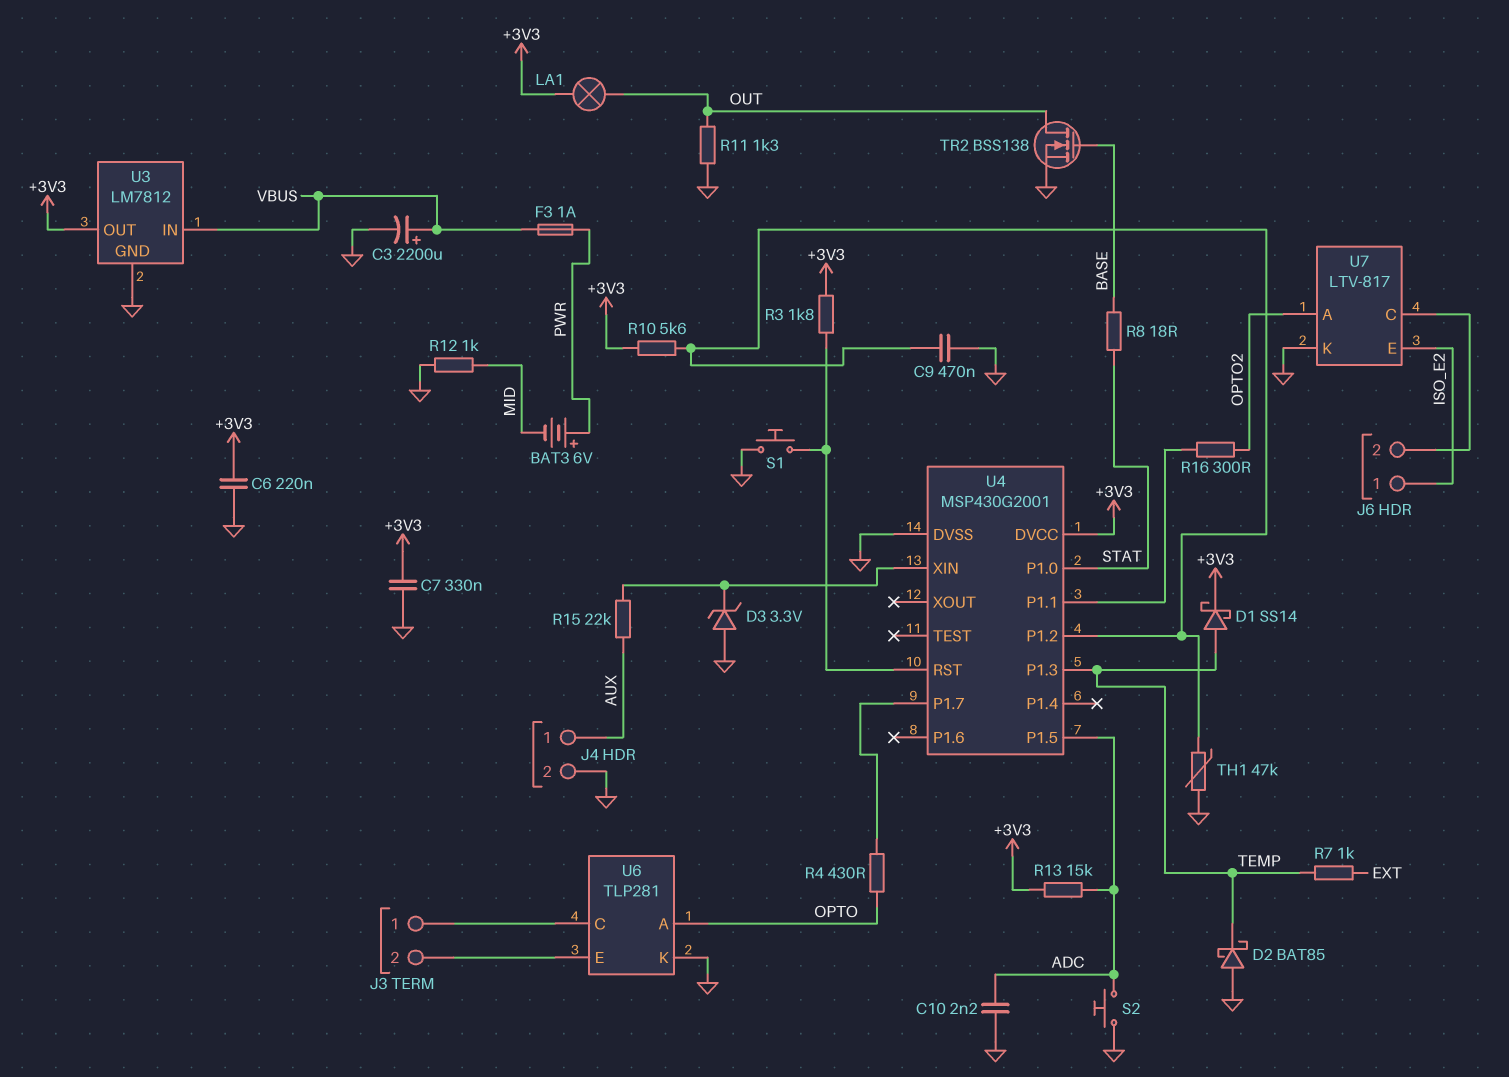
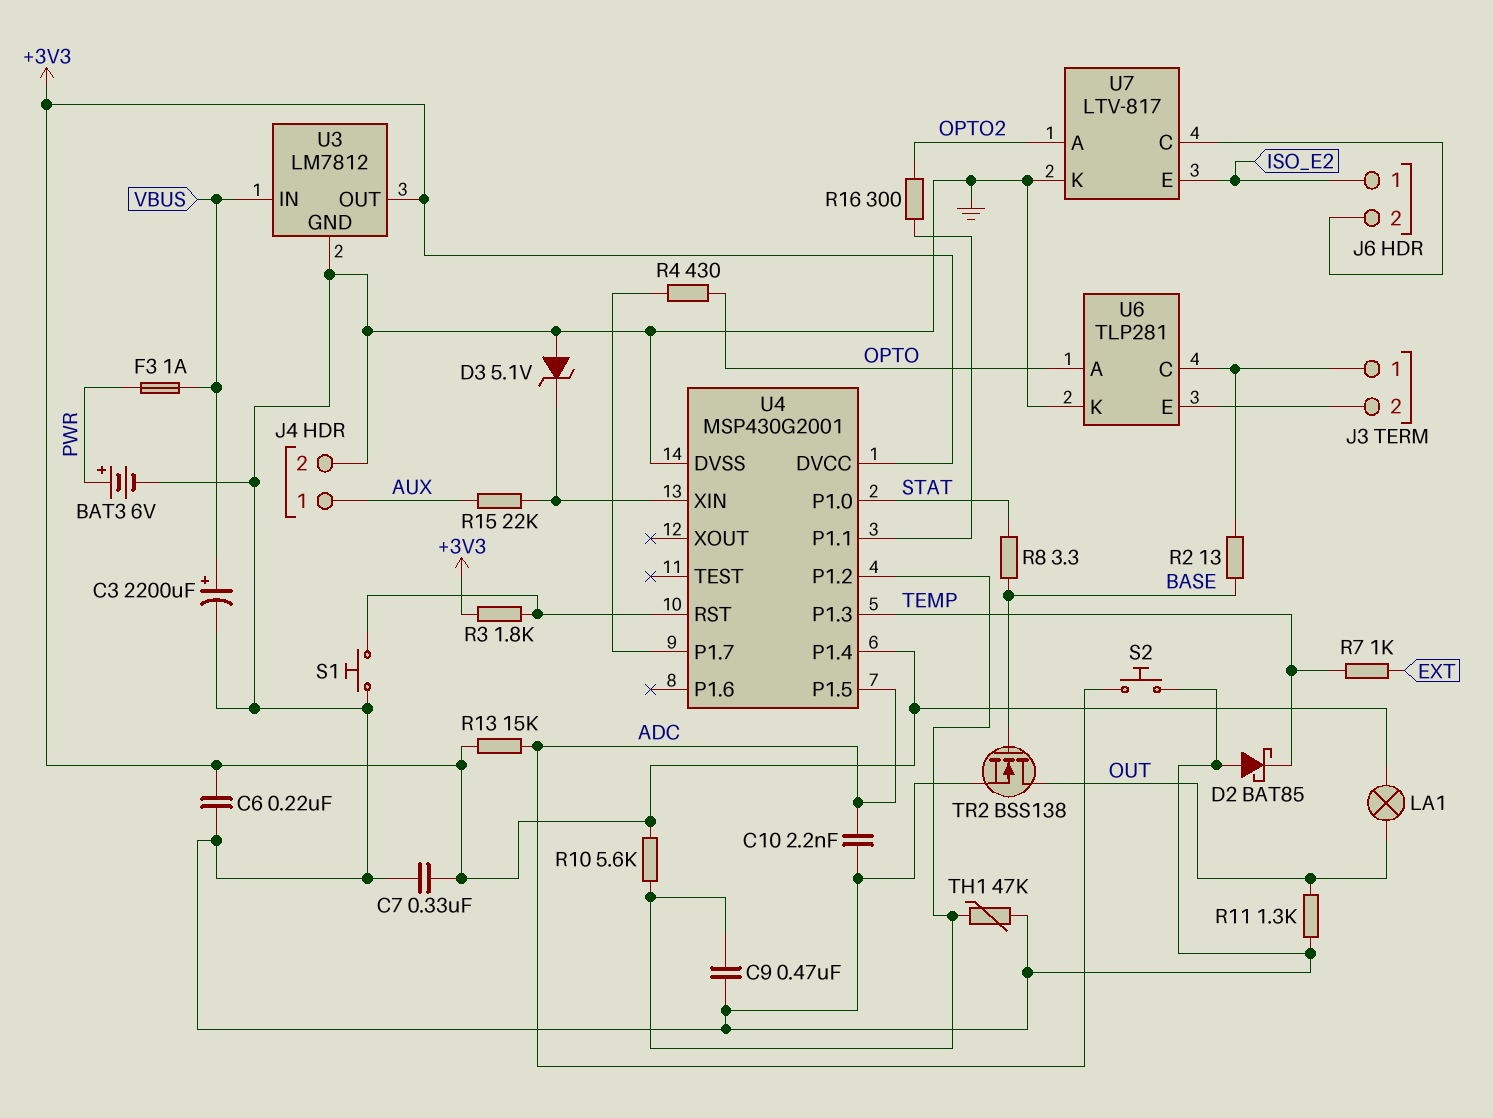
BAT3: 6V (plus PWR, minus MID) -> 6V (plus PWR, minus GND)
D1: schottky SS14 (A TEMP, K +3V3) -> none
D3: zener 3.3V (A GND, K U4/XIN) -> zener 5.1V (A GND, K U4/XIN)
R2: none -> 13 (BASE, J3/1)
R8: 18 (BASE, STAT) -> 3.3 (BASE, STAT)
R12: 1k (GND, MID) -> none
U4 pin P1.4: none -> +3V3

